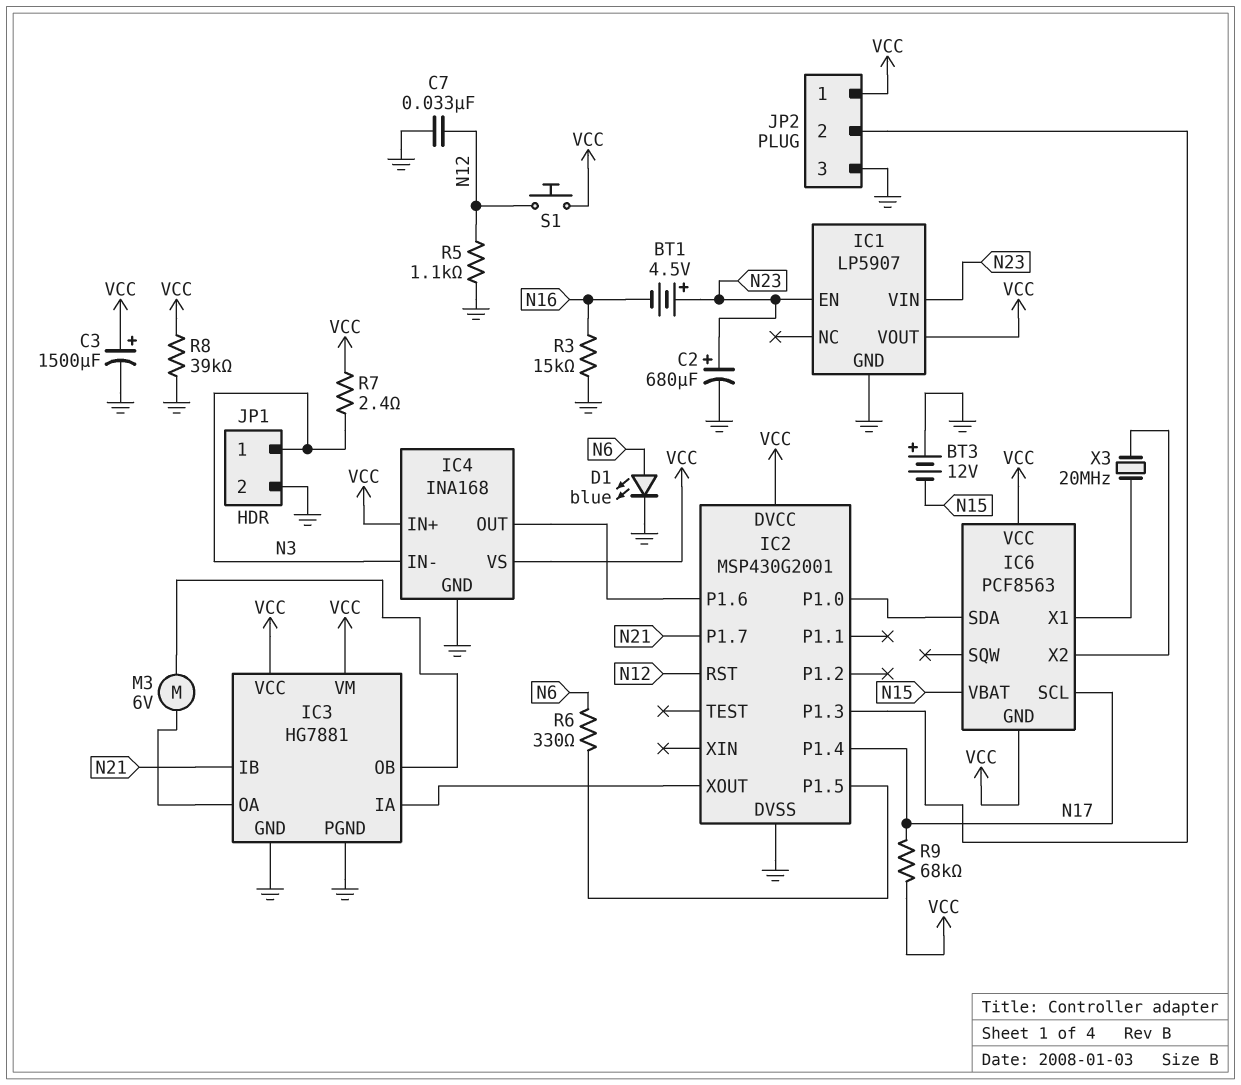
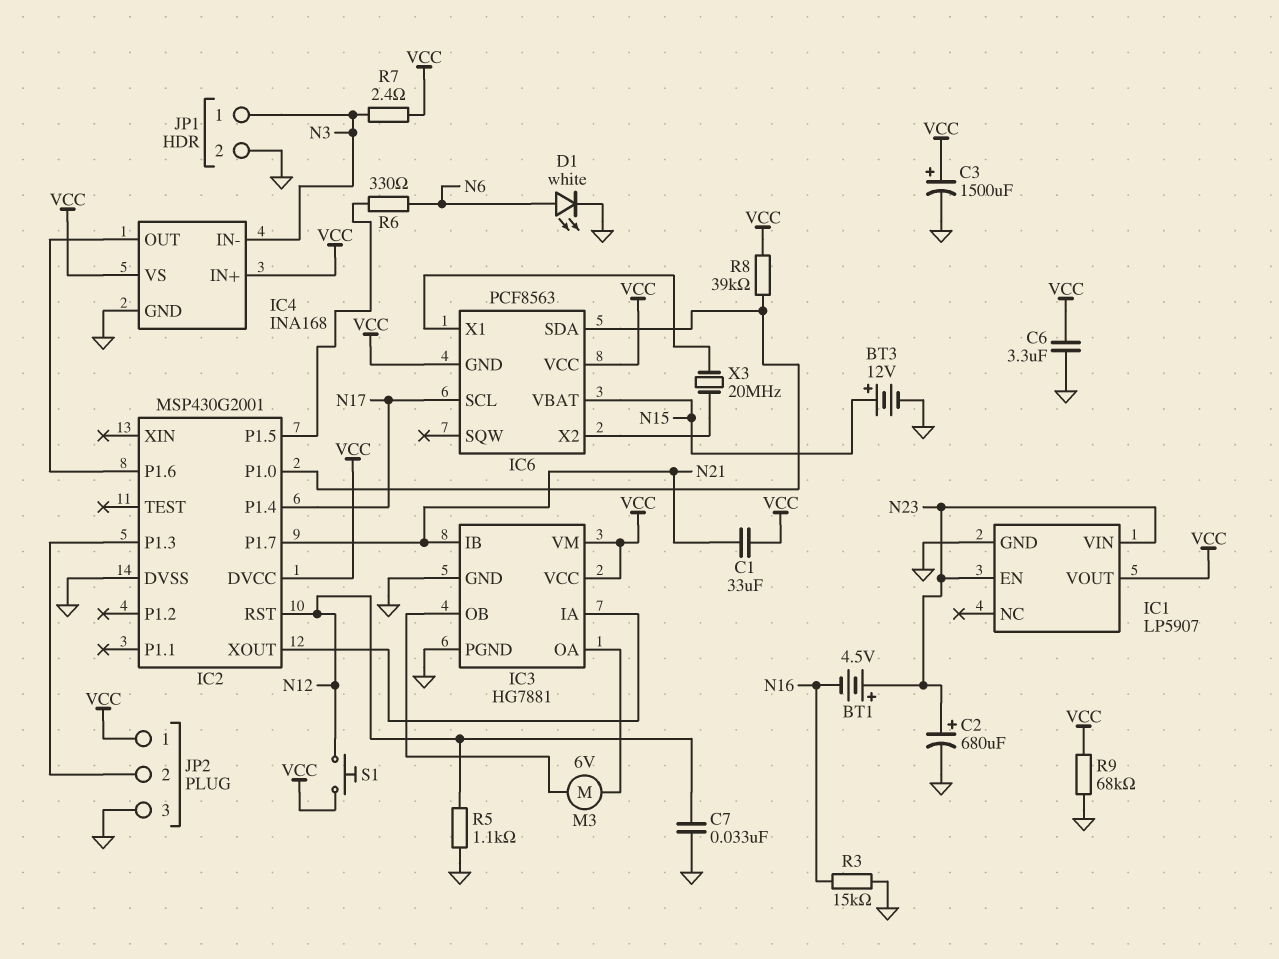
BT3: 12V (plus GND, minus N15) -> 12V (plus N15, minus GND)
C1: none -> 33uF (N21, VCC)
C6: none -> 3.3uF (GND, VCC)
D1: LED blue (A N6, K GND) -> LED white (A N6, K GND)
R8: 39k (GND, VCC) -> 39k (IC2/P1.0, VCC)
R9: 68k (N17, VCC) -> 68k (GND, VCC)

